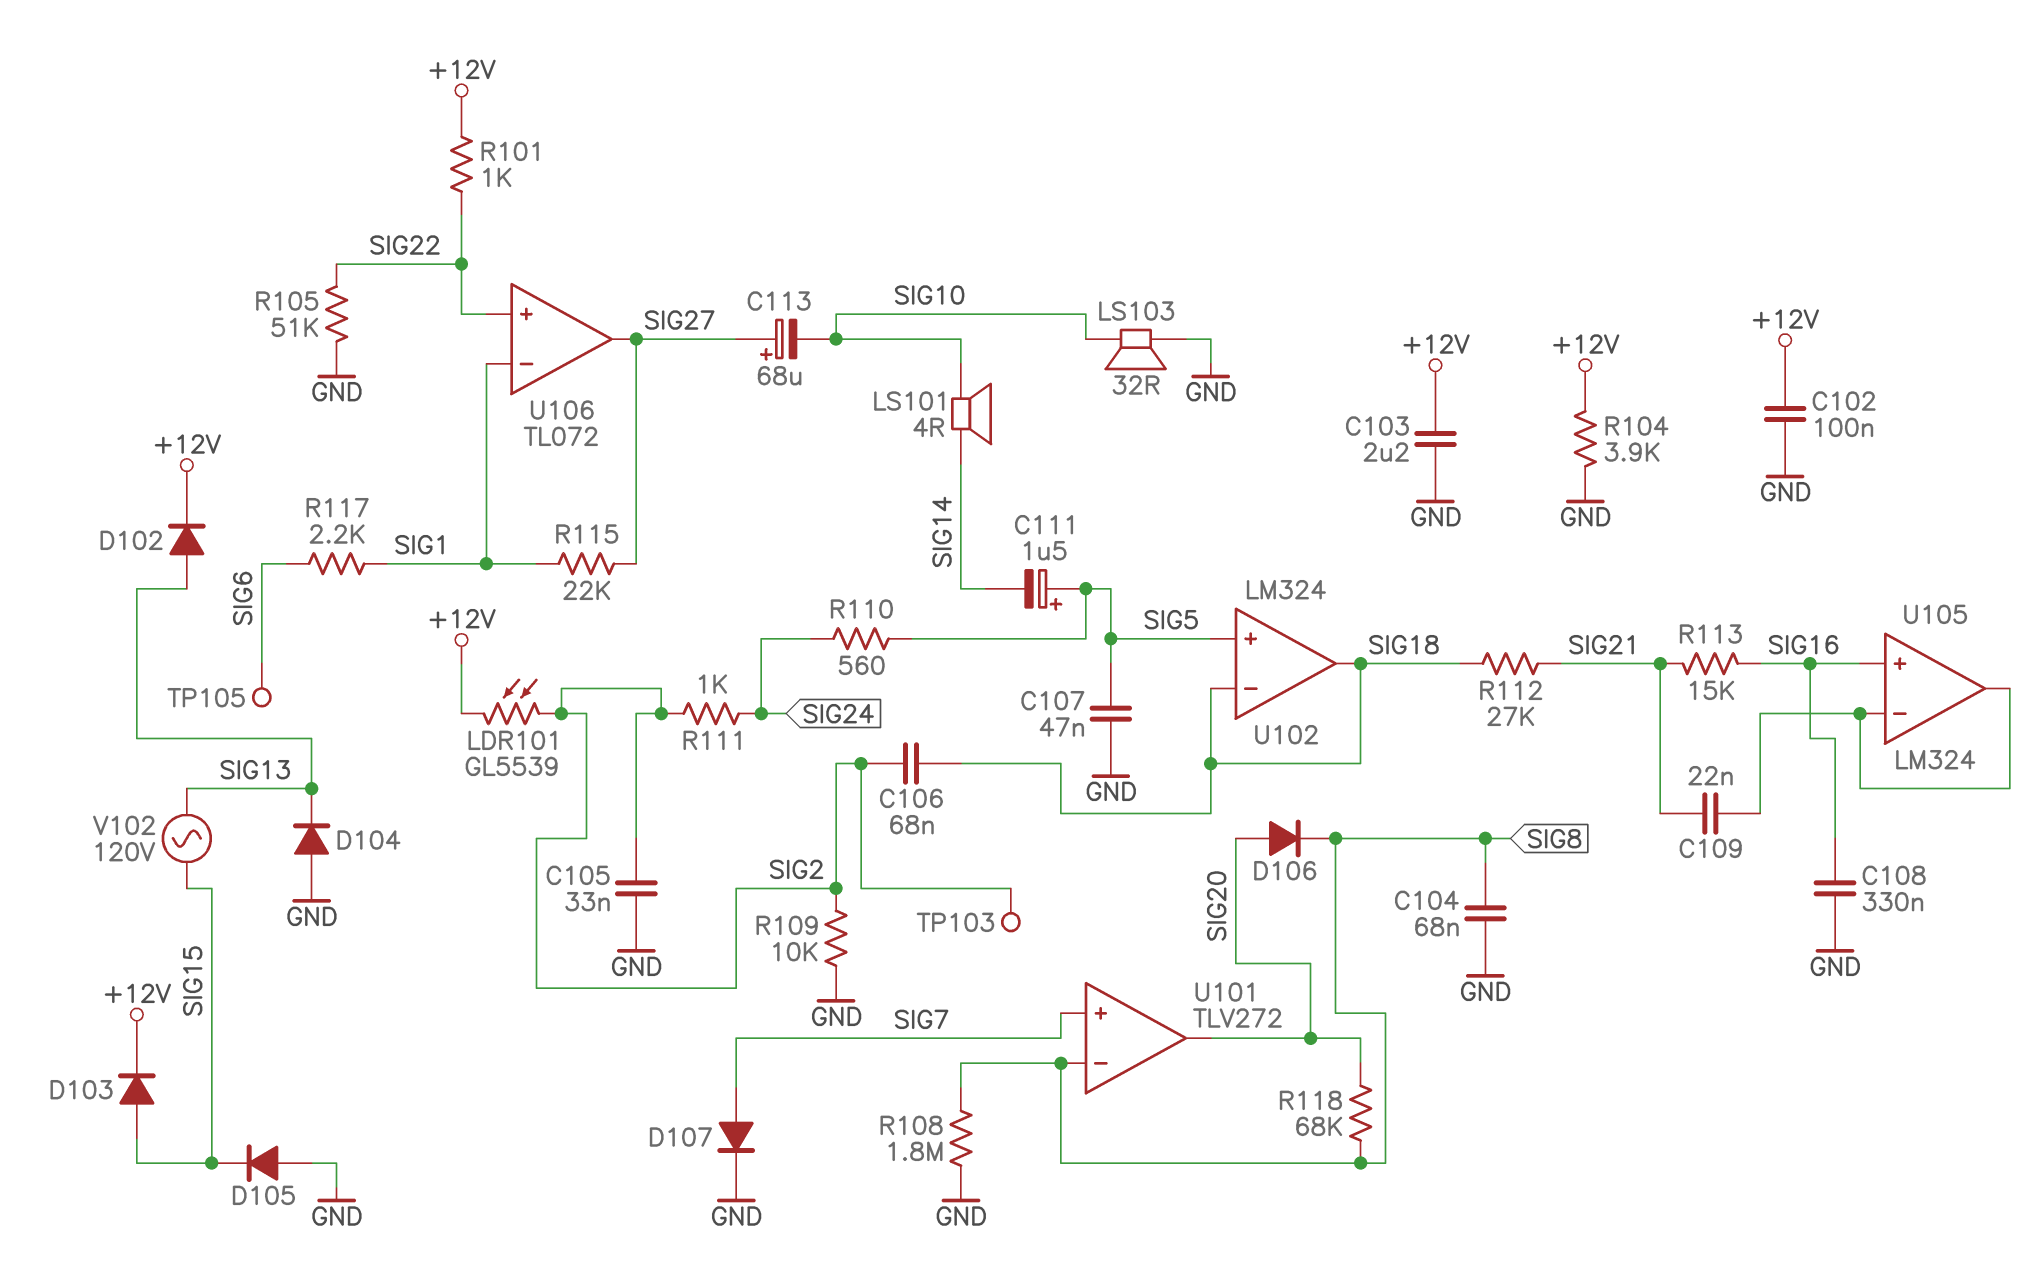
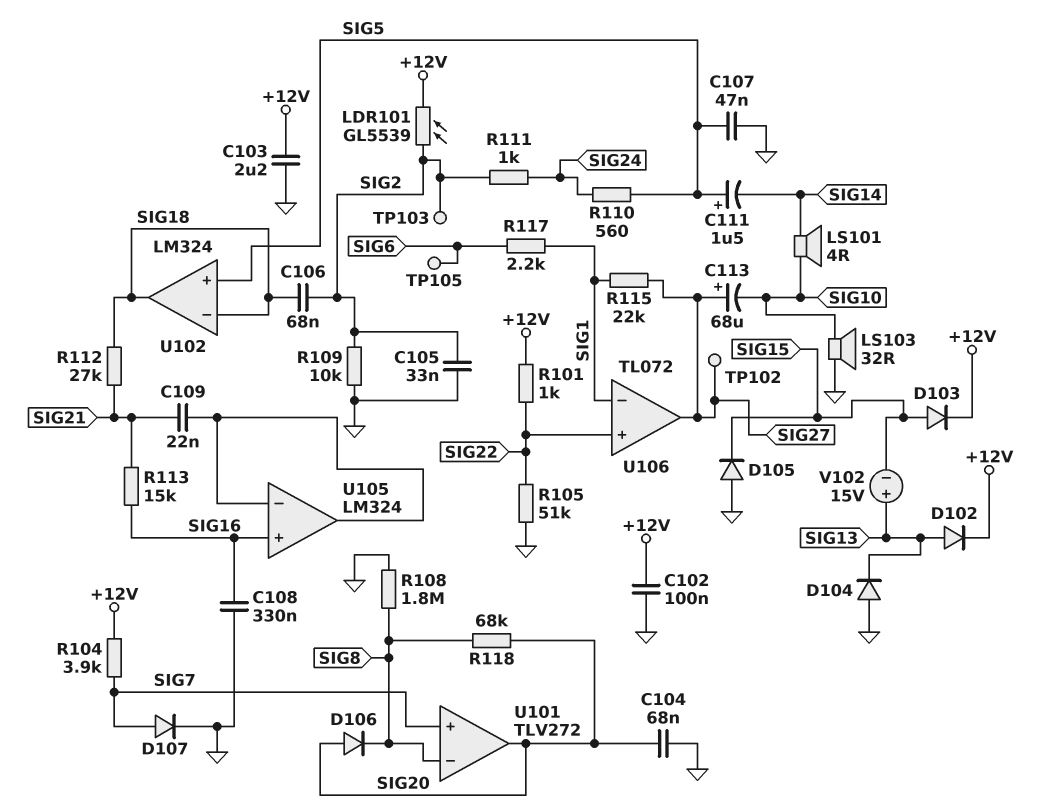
C104: 68nF (GND, SIG8) -> 68nF (GND, SIG20)
R104: 3.9k (+12V, GND) -> 3.9k (+12V, SIG7)
TP102: none -> test point (SIG27)
V102: AC 120V (SIG13, SIG15) -> 15V (plus SIG13, minus SIG15)

